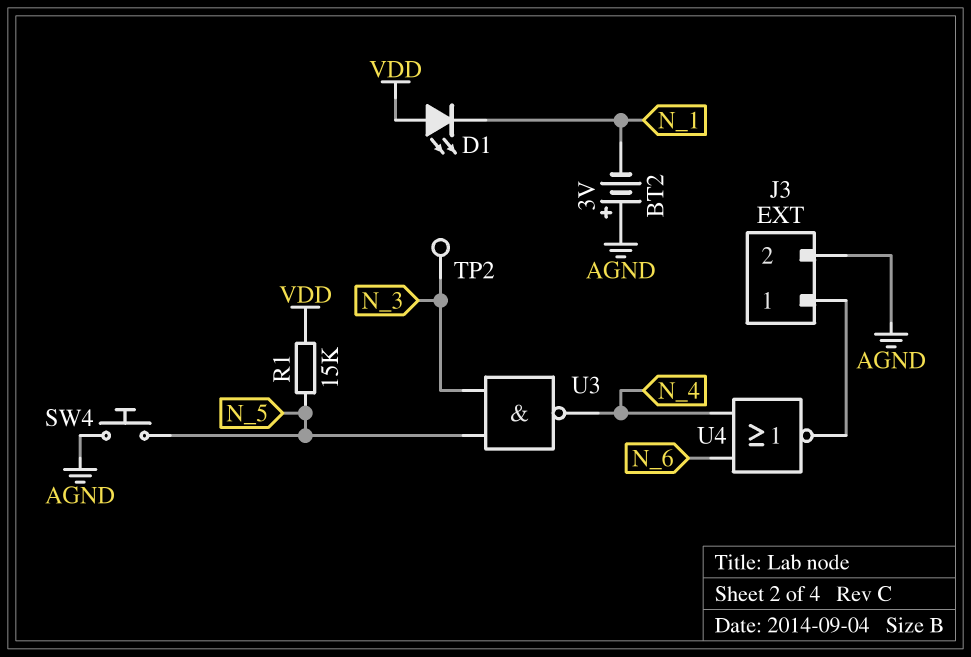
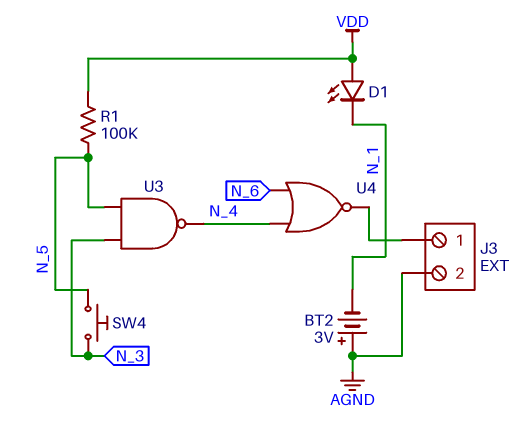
R1: 15k (N_5, VDD) -> 100k (N_5, VDD)
SW4: button (AGND, N_5) -> button (N_3, N_5)
TP2: test point (N_3) -> none

